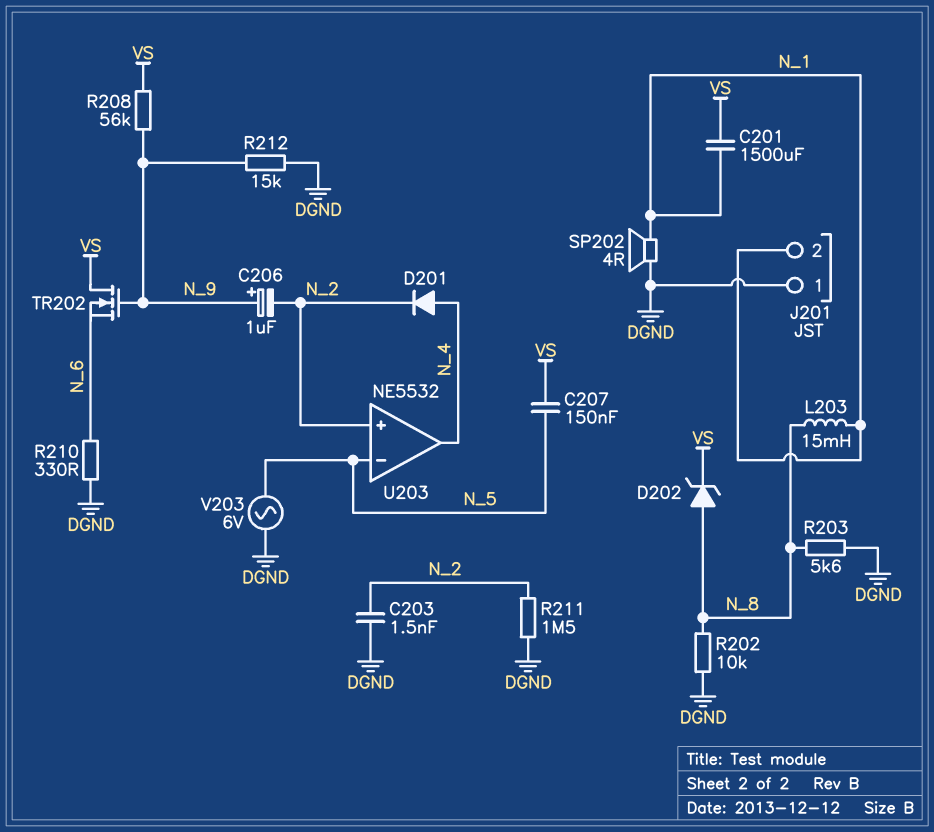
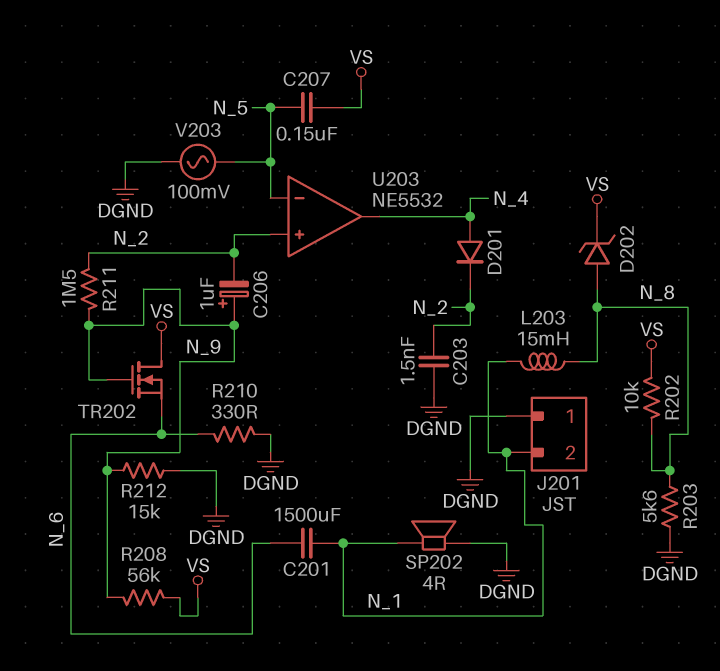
C201: 1500uF (N_1, VS) -> 1500uF (N_1, N_6)
R202: 10k (DGND, N_8) -> 10k (N_8, VS)
R211: 1.5M (DGND, N_2) -> 1.5M (N_2, N_9)
V203: AC 6V (DGND, N_5) -> AC 100mV (DGND, N_5)

